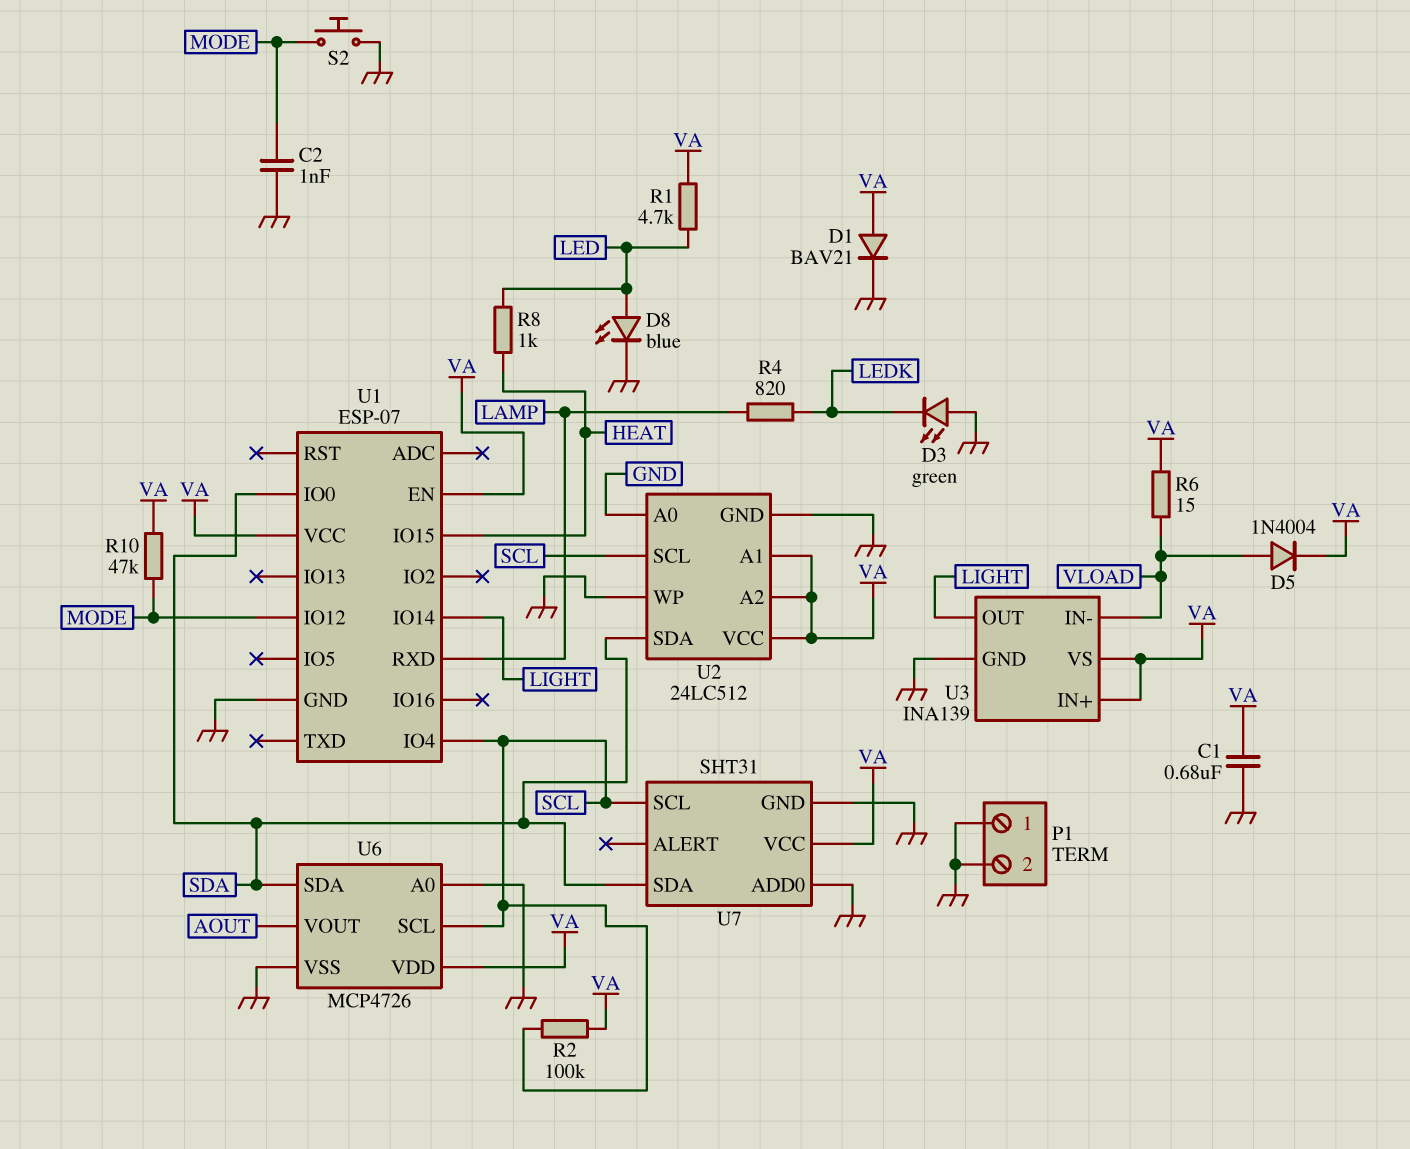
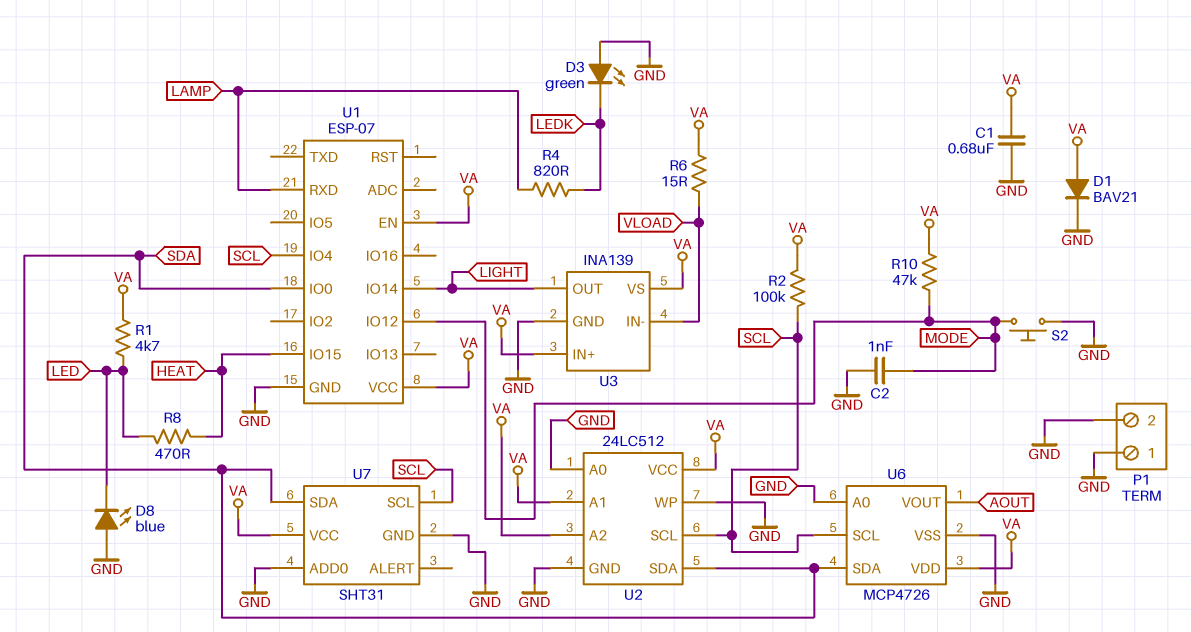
D5: diode 1N4004 (A VLOAD, K VA) -> none
D8: LED blue (A LED, K GND) -> LED blue (A GND, K LED)
R8: 1k (HEAT, LED) -> 470 (HEAT, LED)

